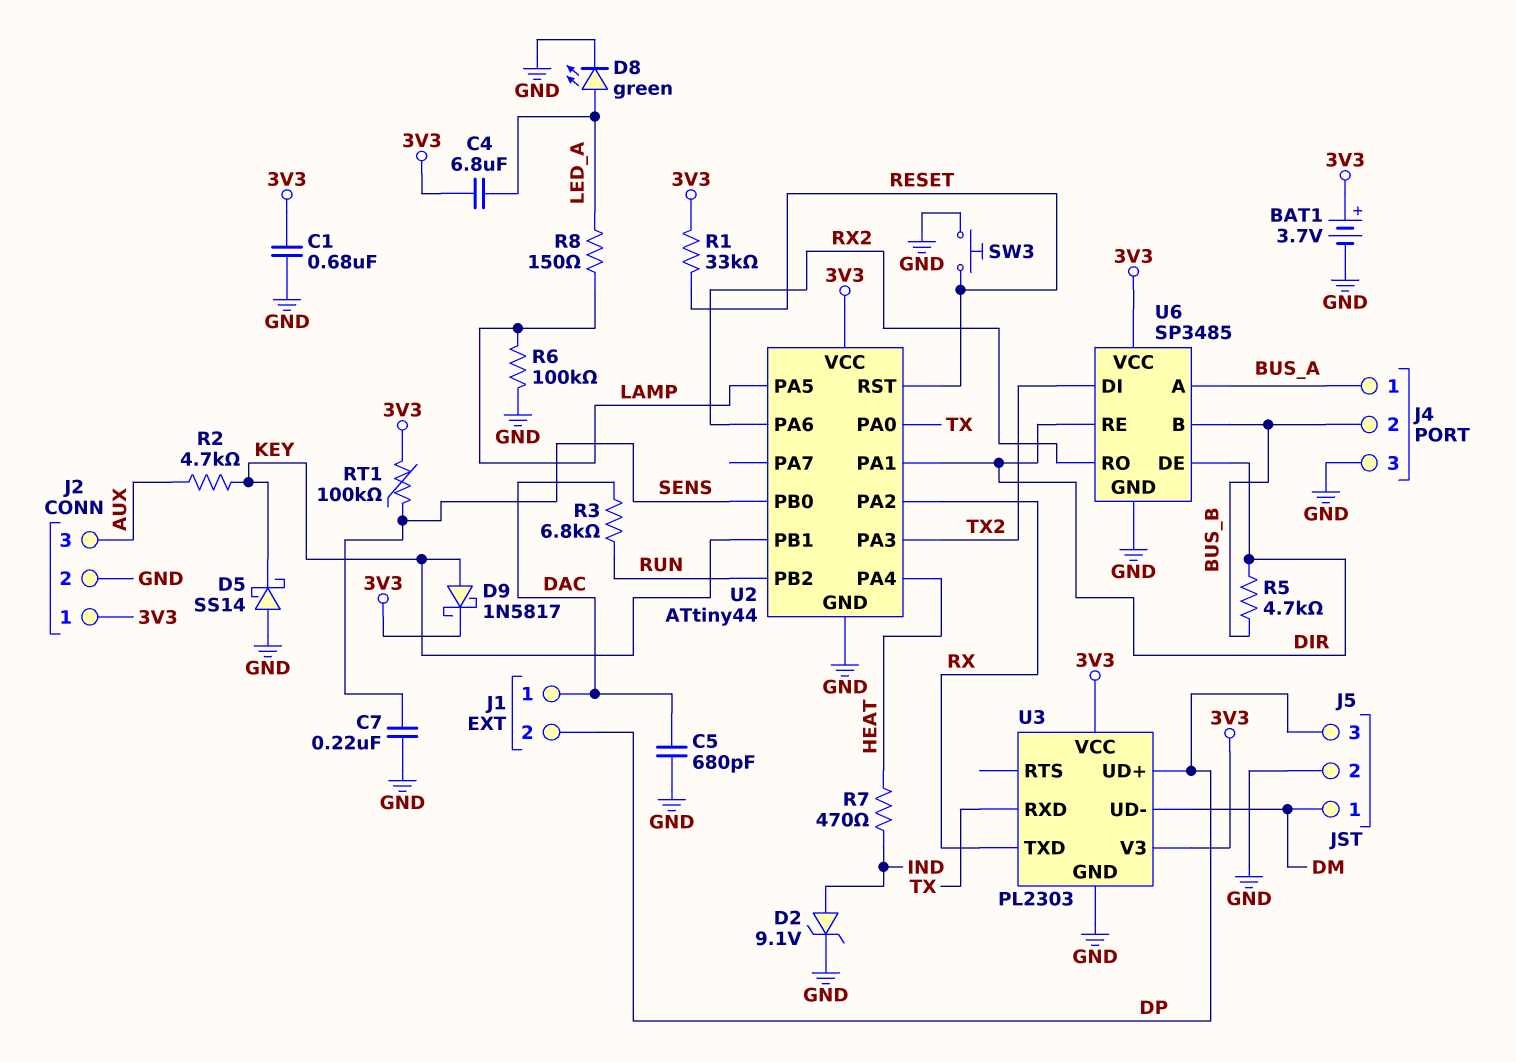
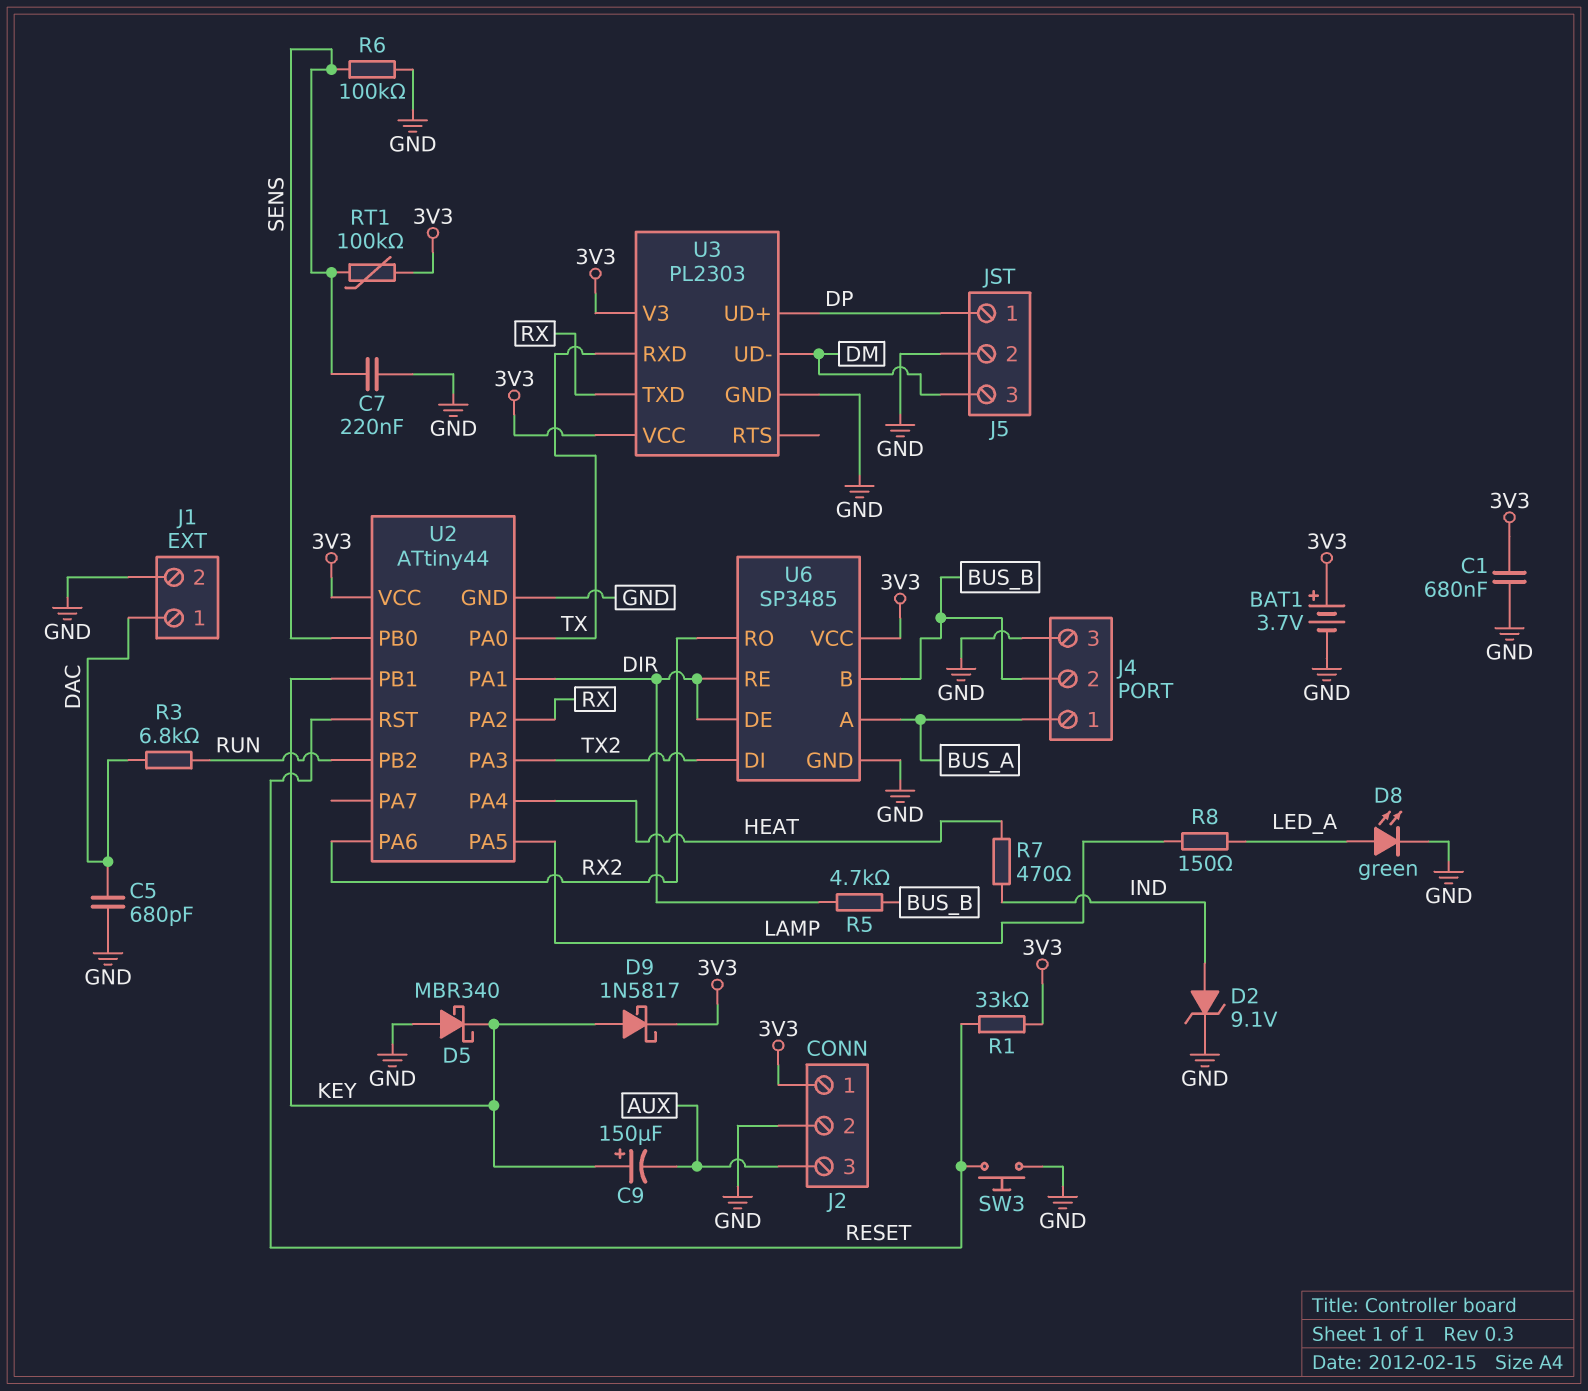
C4: 6.8uF (3V3, LED_A) -> none
C9: none -> 150uF (plus KEY, minus AUX)
D5: schottky SS14 (A GND, K KEY) -> schottky MBR340 (A GND, K KEY)
J1 pin 2: DP -> GND
J5 pin 1: DM -> DP
J5 pin 3: DP -> DM
R2: 4.7k (AUX, KEY) -> none
R6: 100k (GND, LAMP) -> 100k (GND, SENS)

